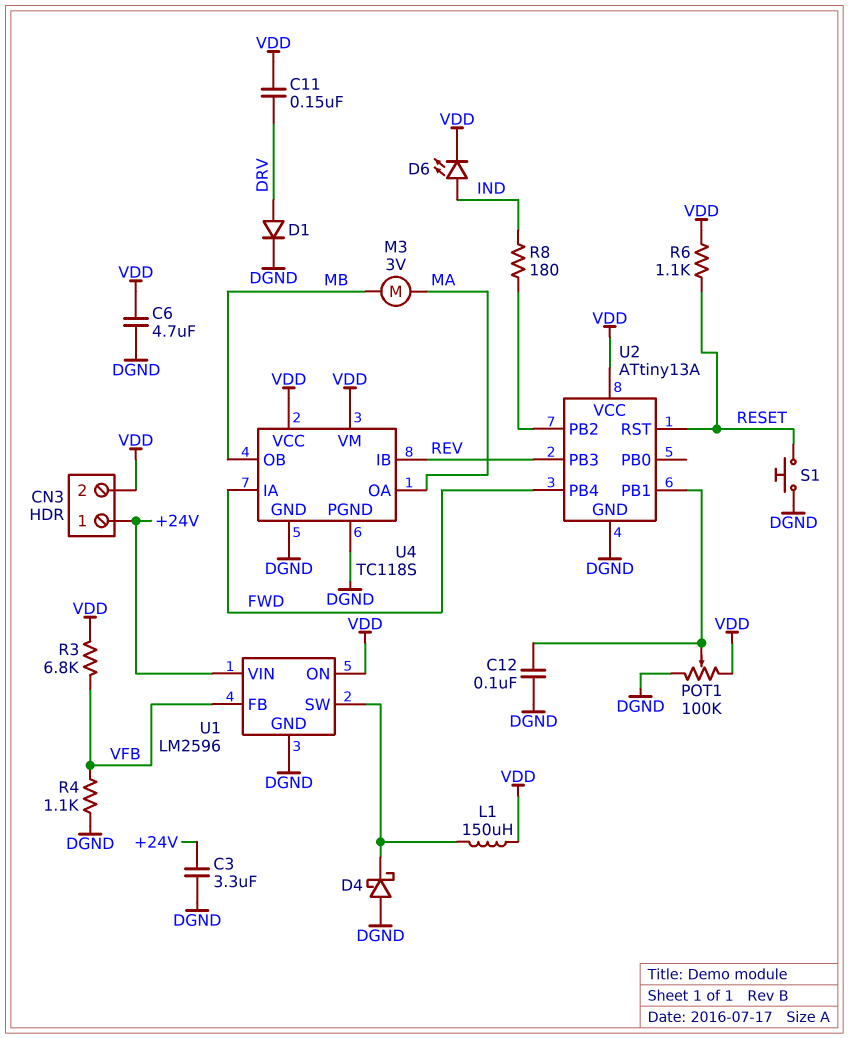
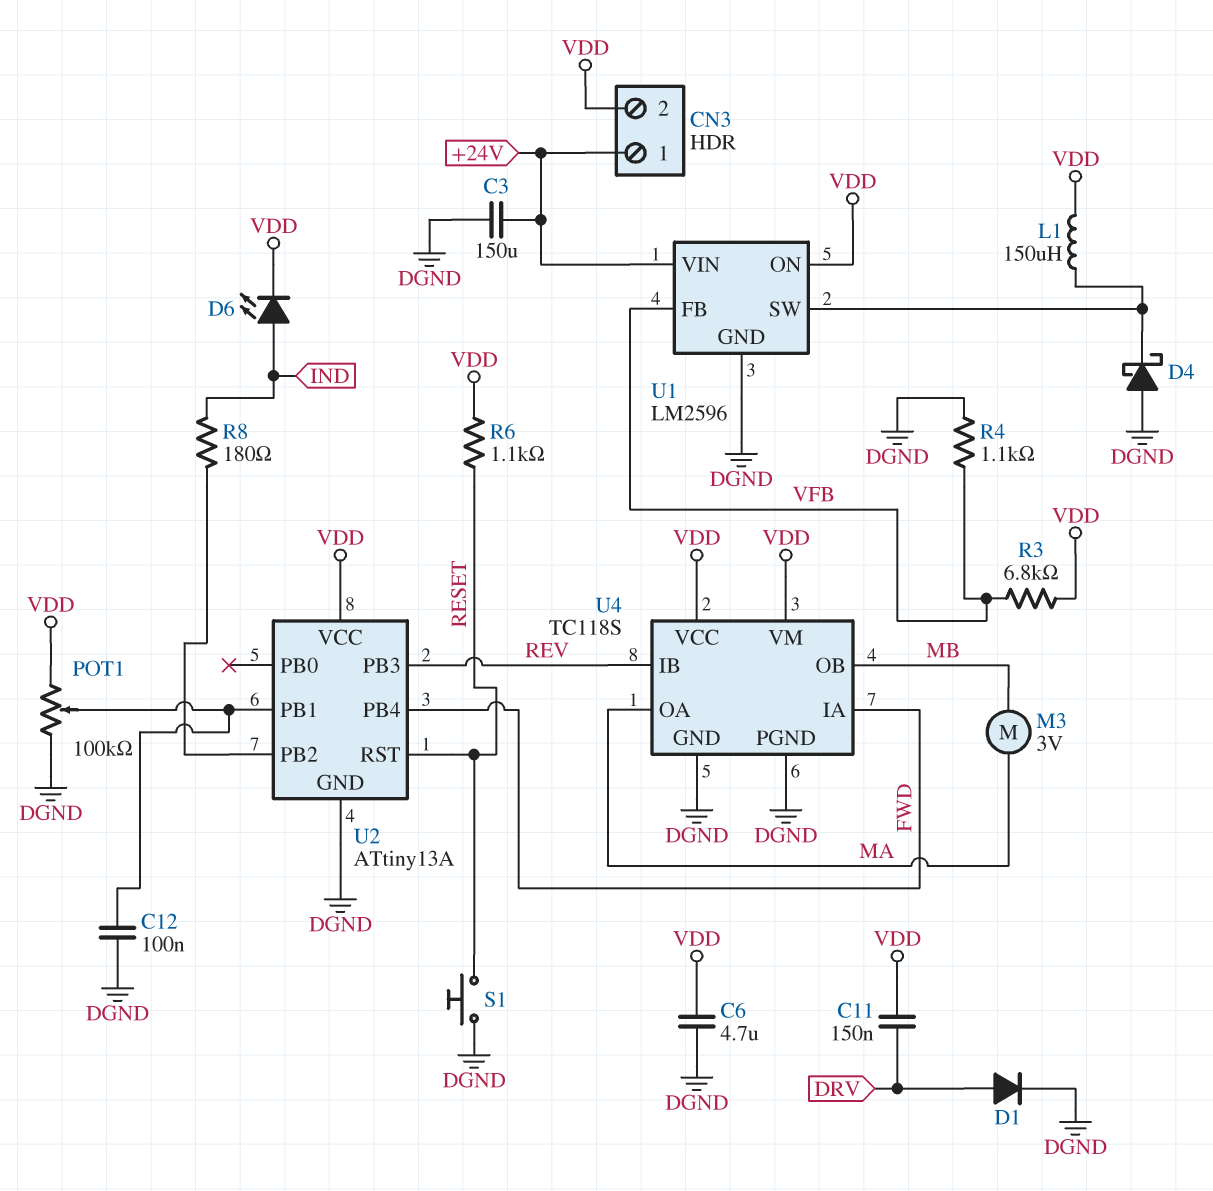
C3: 3.3uF (+24V, DGND) -> 150uF (+24V, DGND)

